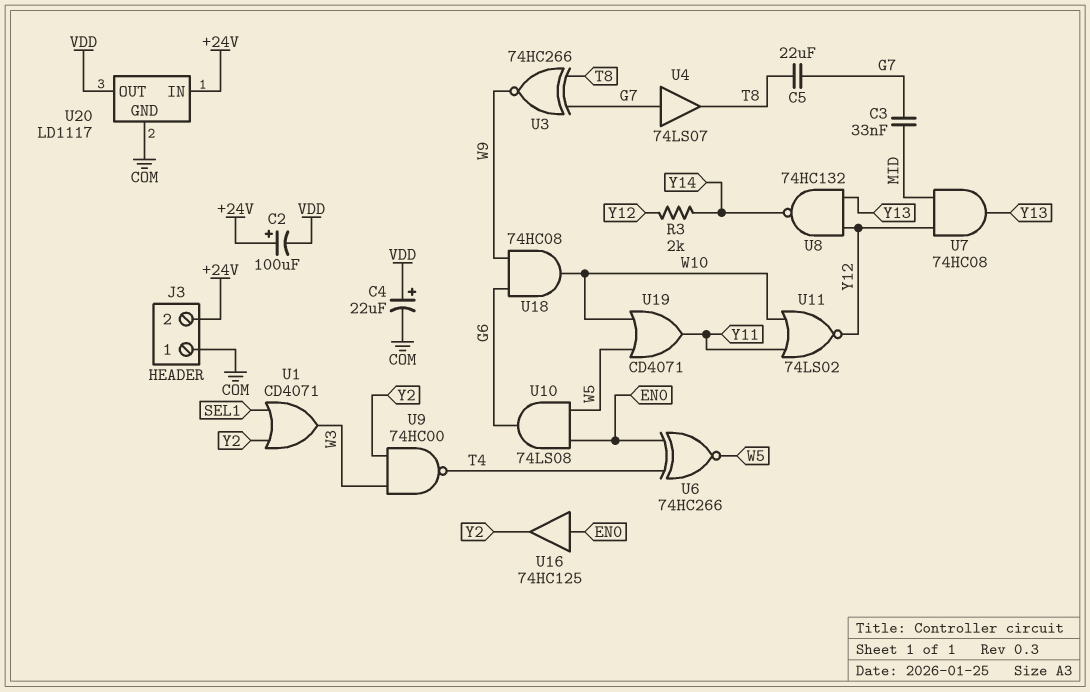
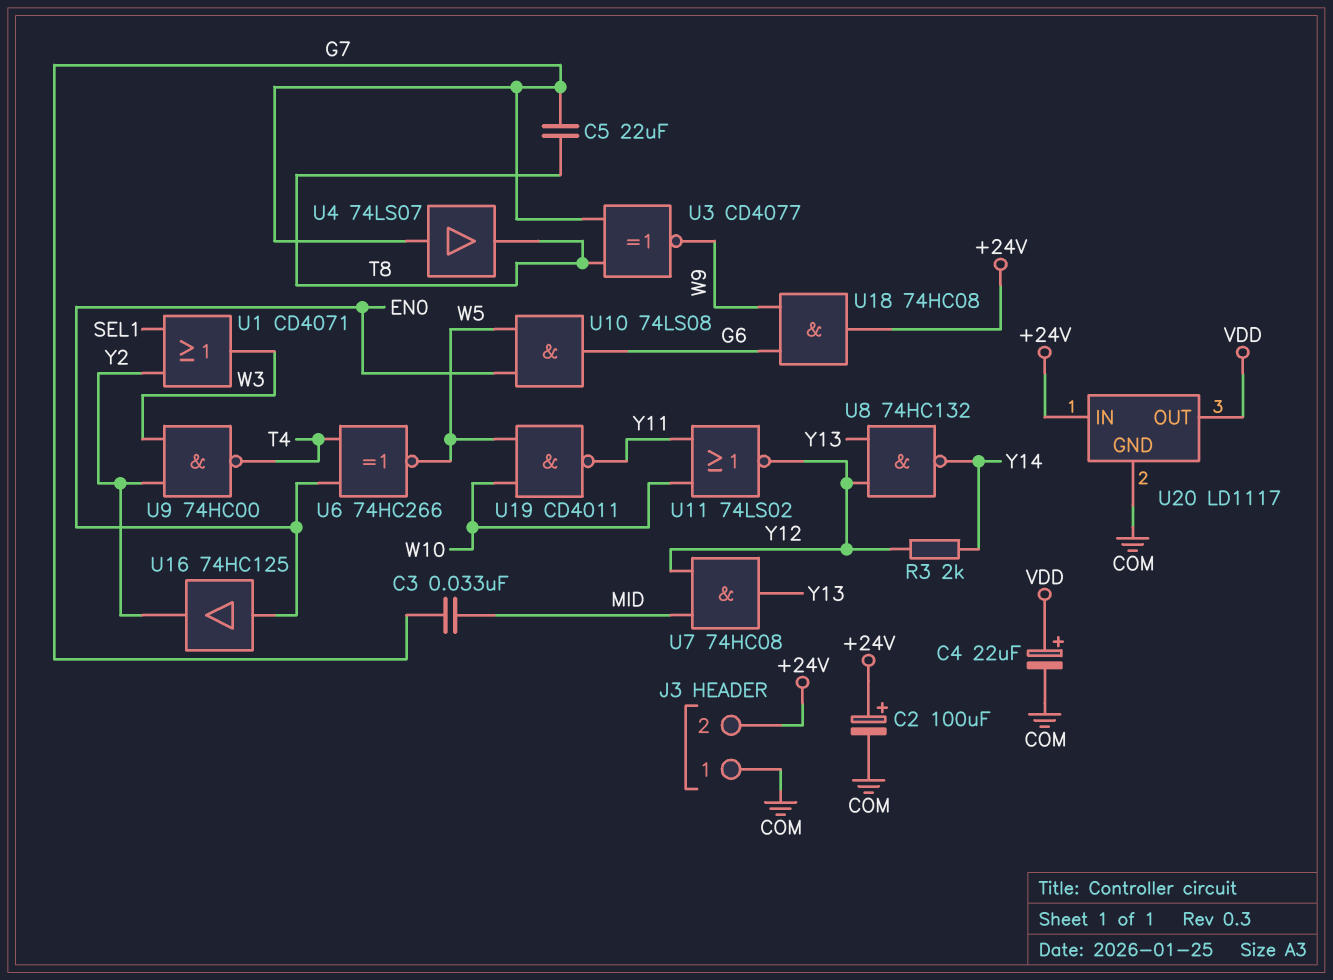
C2: 100uF (plus +24V, minus VDD) -> 100uF (plus +24V, minus COM)
U3: XNOR 74HC266 (in G7, in T8, out W9) -> XNOR CD4077 (in G7, in T8, out W9)
U18: AND 74HC08 (in G6, in W9, out W10) -> AND 74HC08 (in G6, in W9, out +24V)
U19: OR CD4071 (in W5, in W10, out Y11) -> NAND CD4011 (in W5, in W10, out Y11)

